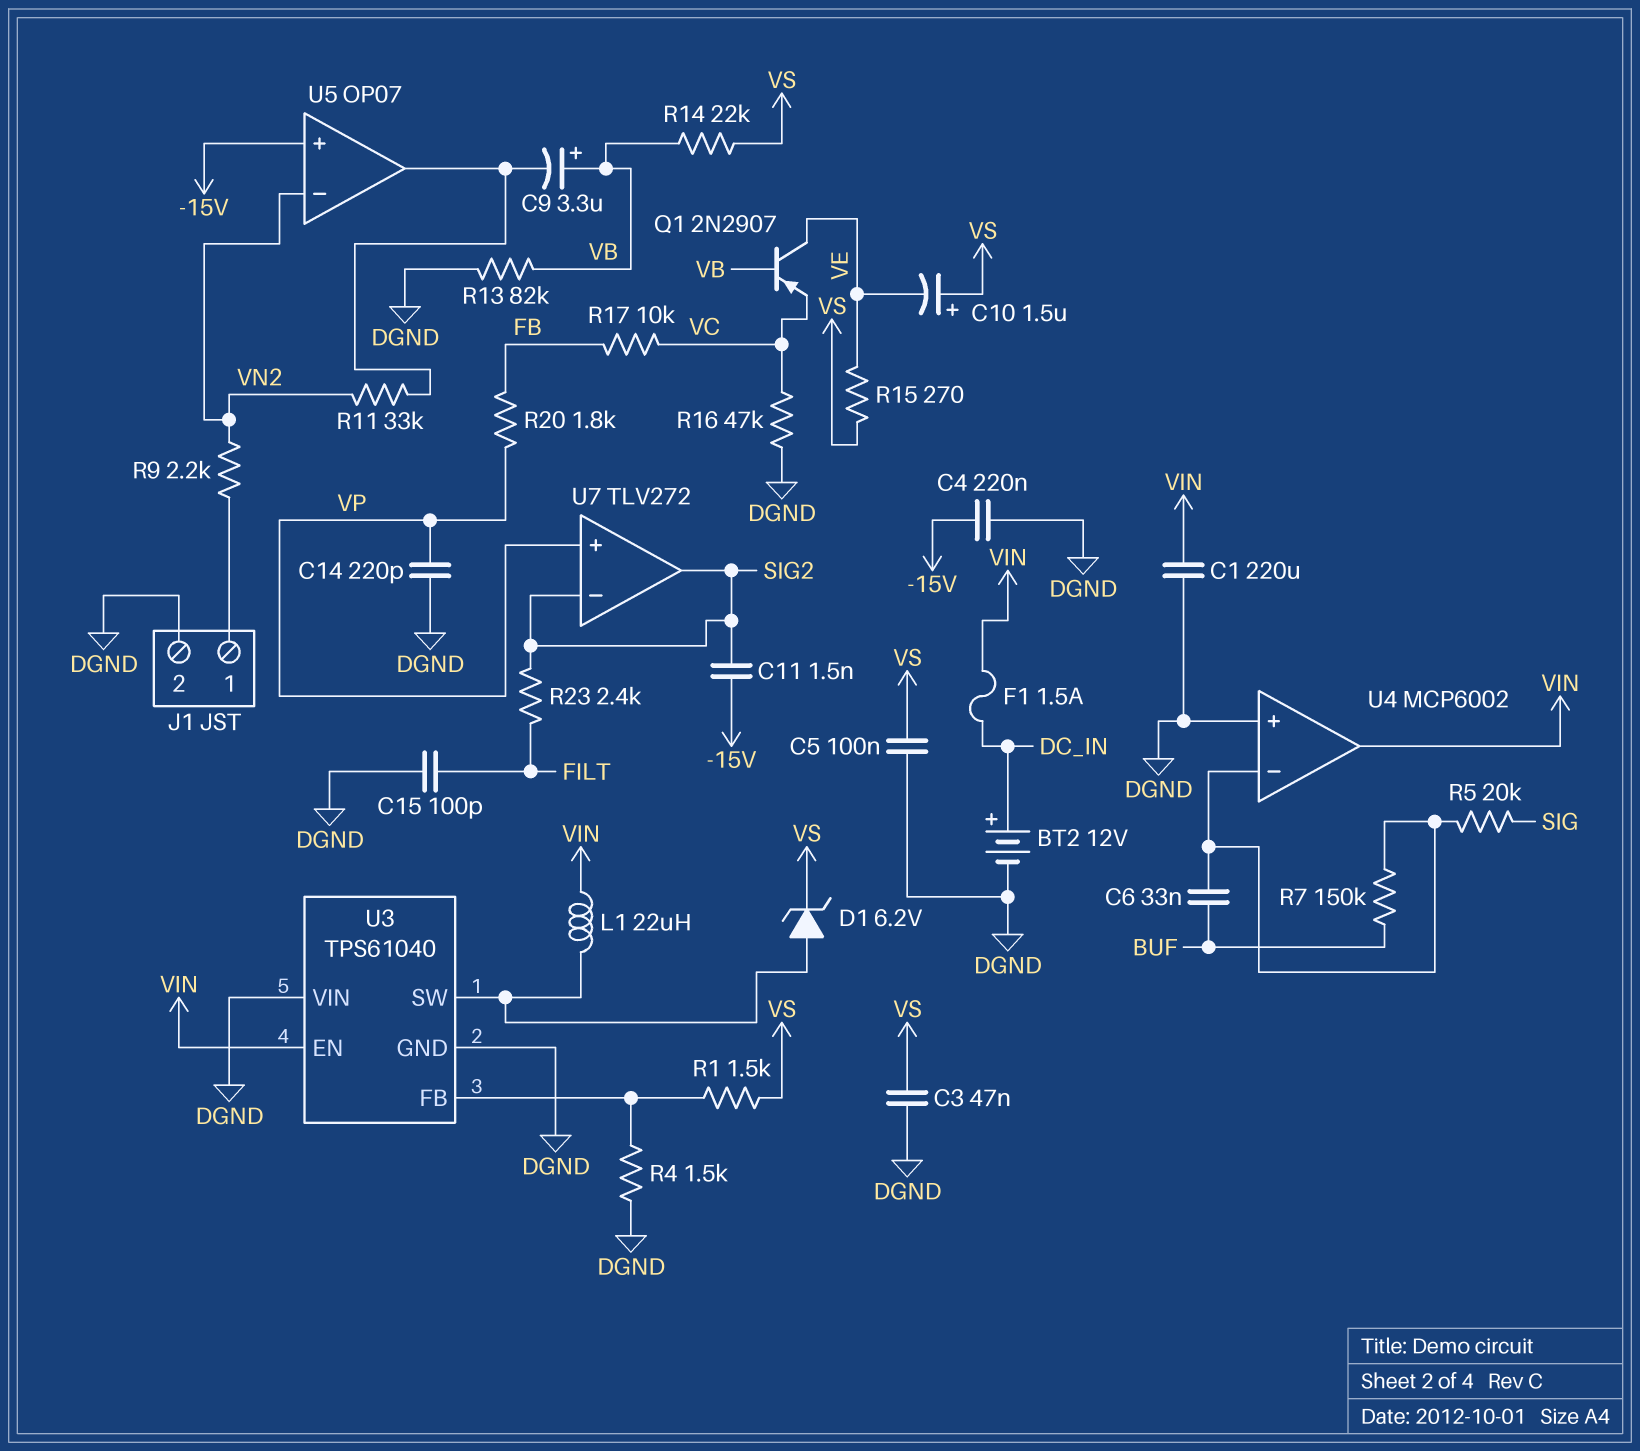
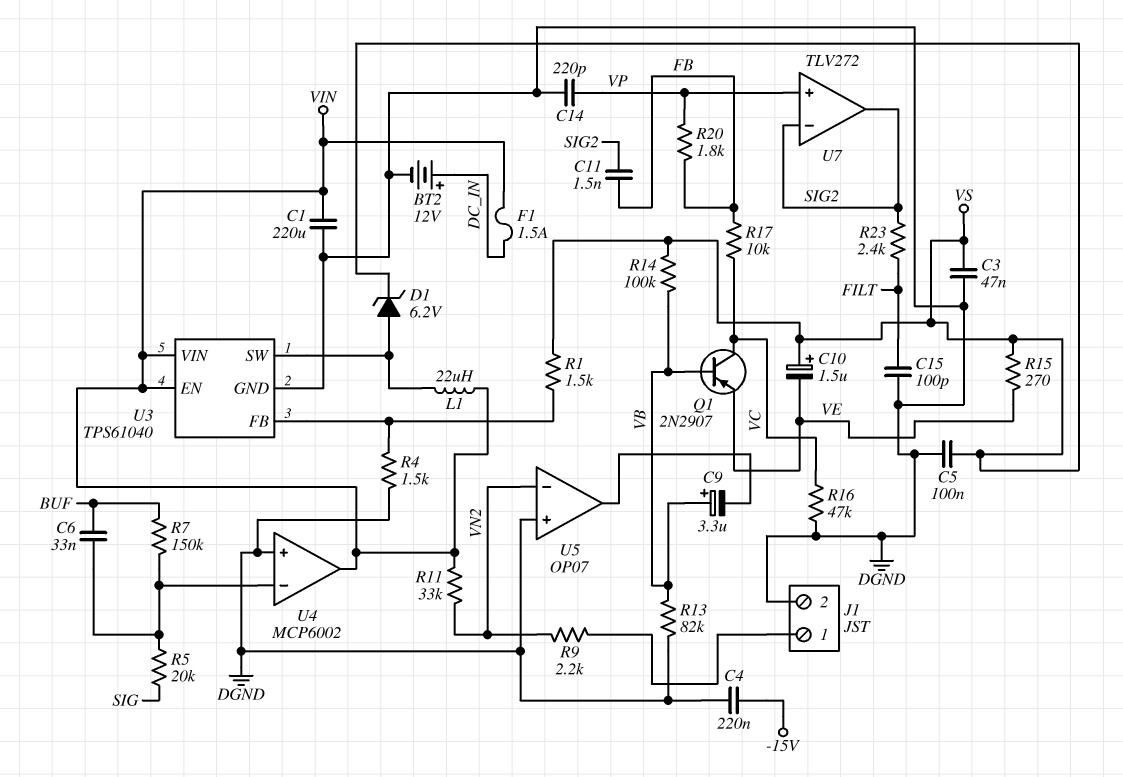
C11: 1.5nF (-15V, SIG2) -> 1.5nF (FB, SIG2)
Q1: PNP 2N2907 (B VB, C VE, E VC) -> PNP 2N2907 (B VB, C VC, E VE)
R11: 33k (U5/out, VN2) -> 33k (VIN, VN2)
R14: 22k (VB, VS) -> 100k (VB, VS)
U3 pin VIN: DGND -> VIN
U5 pin in+: -15V -> DGND

